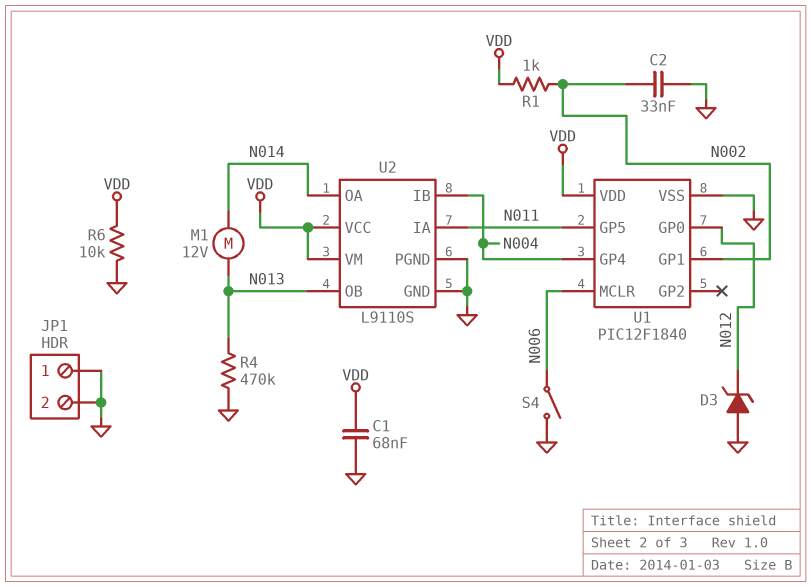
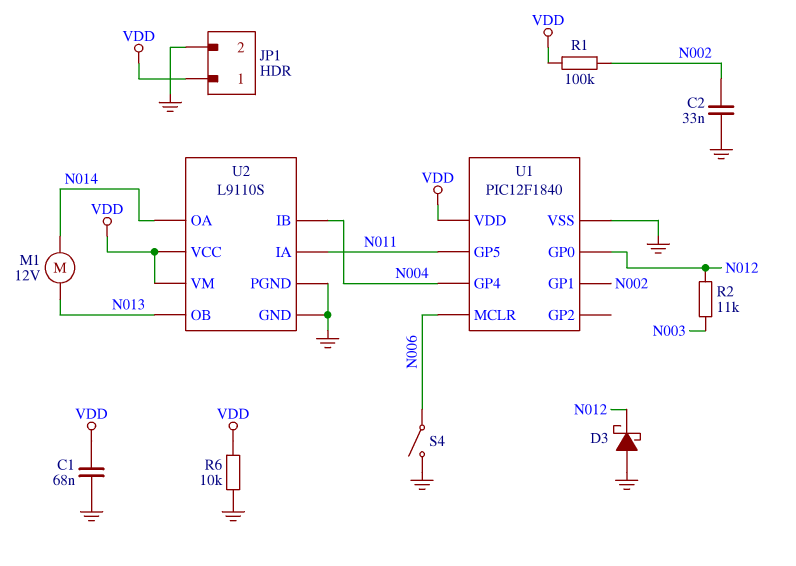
D3: zener (A GND, K N012) -> schottky (A GND, K N012)
JP1 pin 1: GND -> VDD
R1: 1k (N002, VDD) -> 100k (N002, VDD)
R2: none -> 11k (N003, N012)
R4: 470k (GND, N013) -> none

